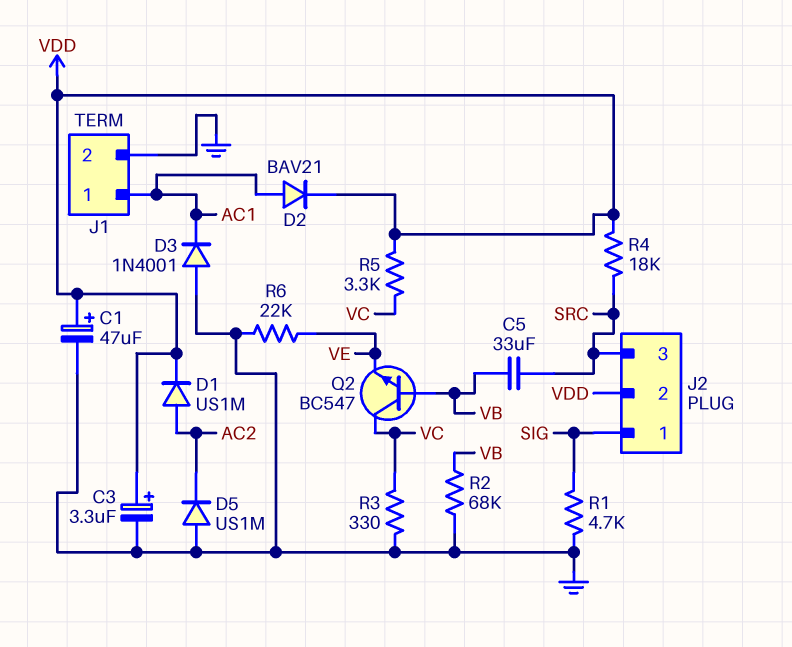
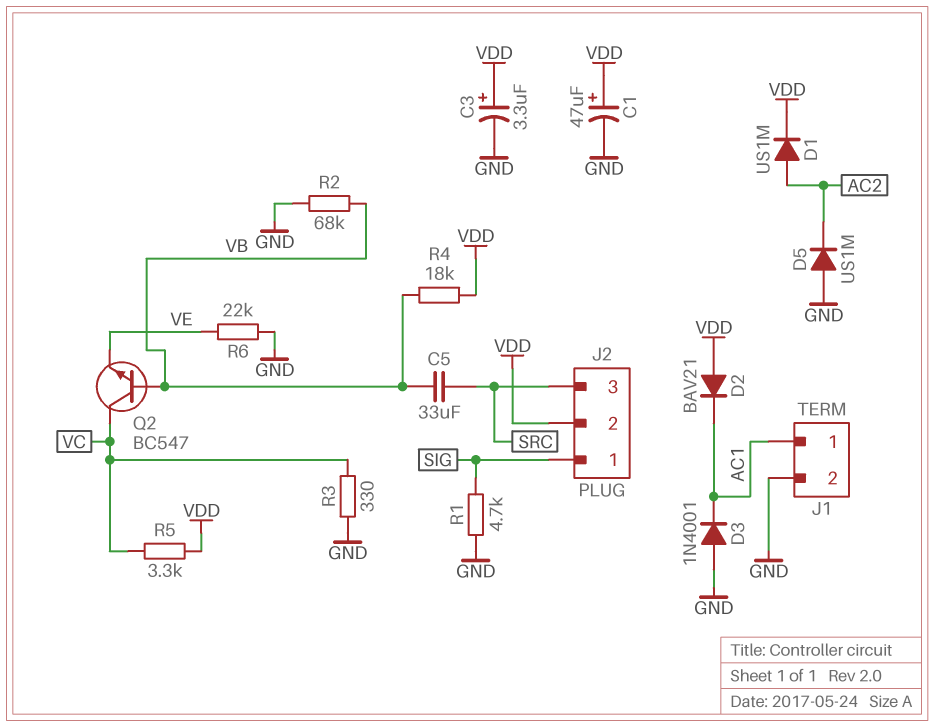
D2: diode BAV21 (A AC1, K VDD) -> diode BAV21 (A VDD, K AC1)
R4: 18k (SRC, VDD) -> 18k (VB, VDD)

